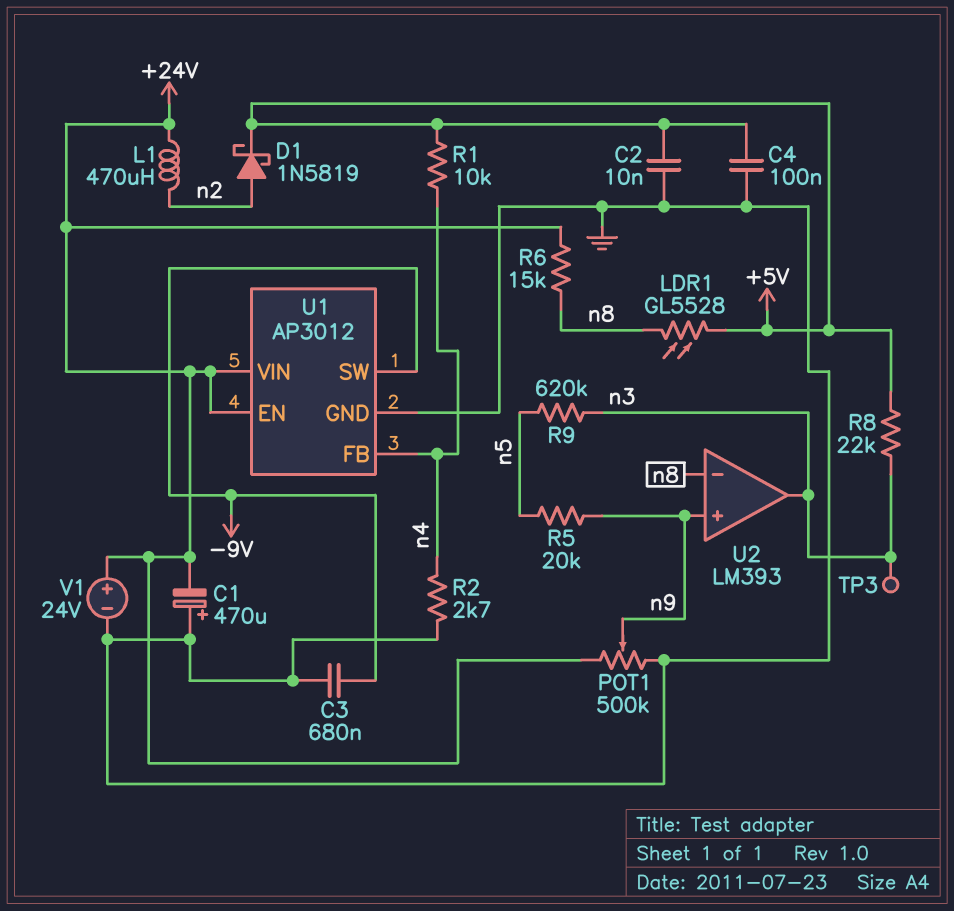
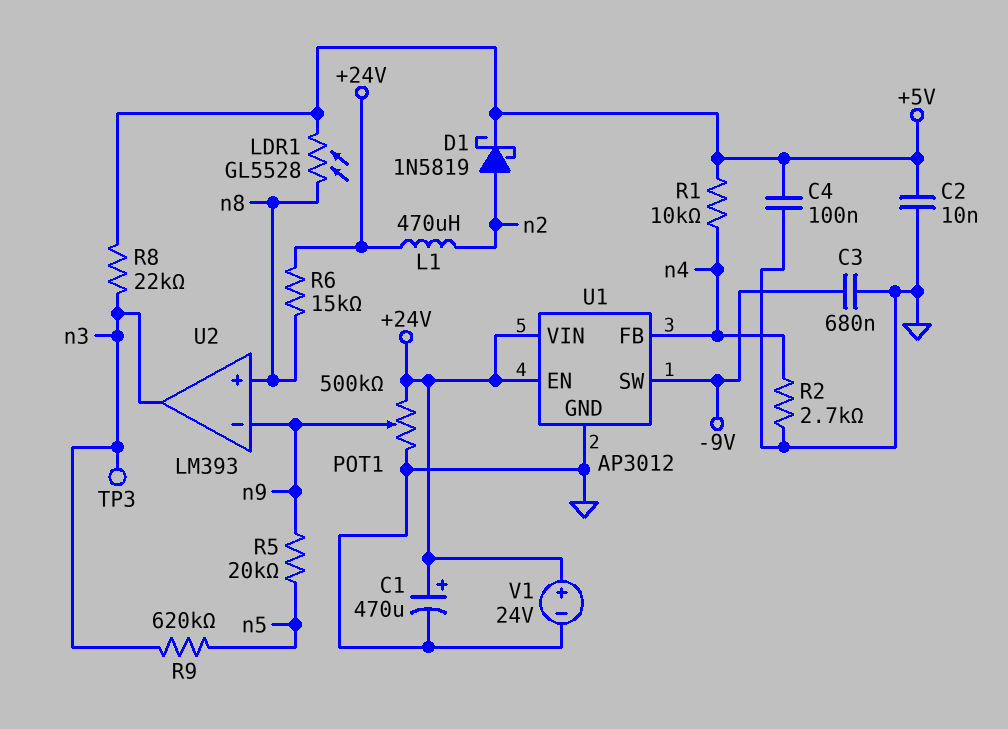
C1: 470uF (plus GND, minus +24V) -> 470uF (plus +24V, minus GND)
U2 pin in+: n9 -> n8
U2 pin in-: n8 -> n9

